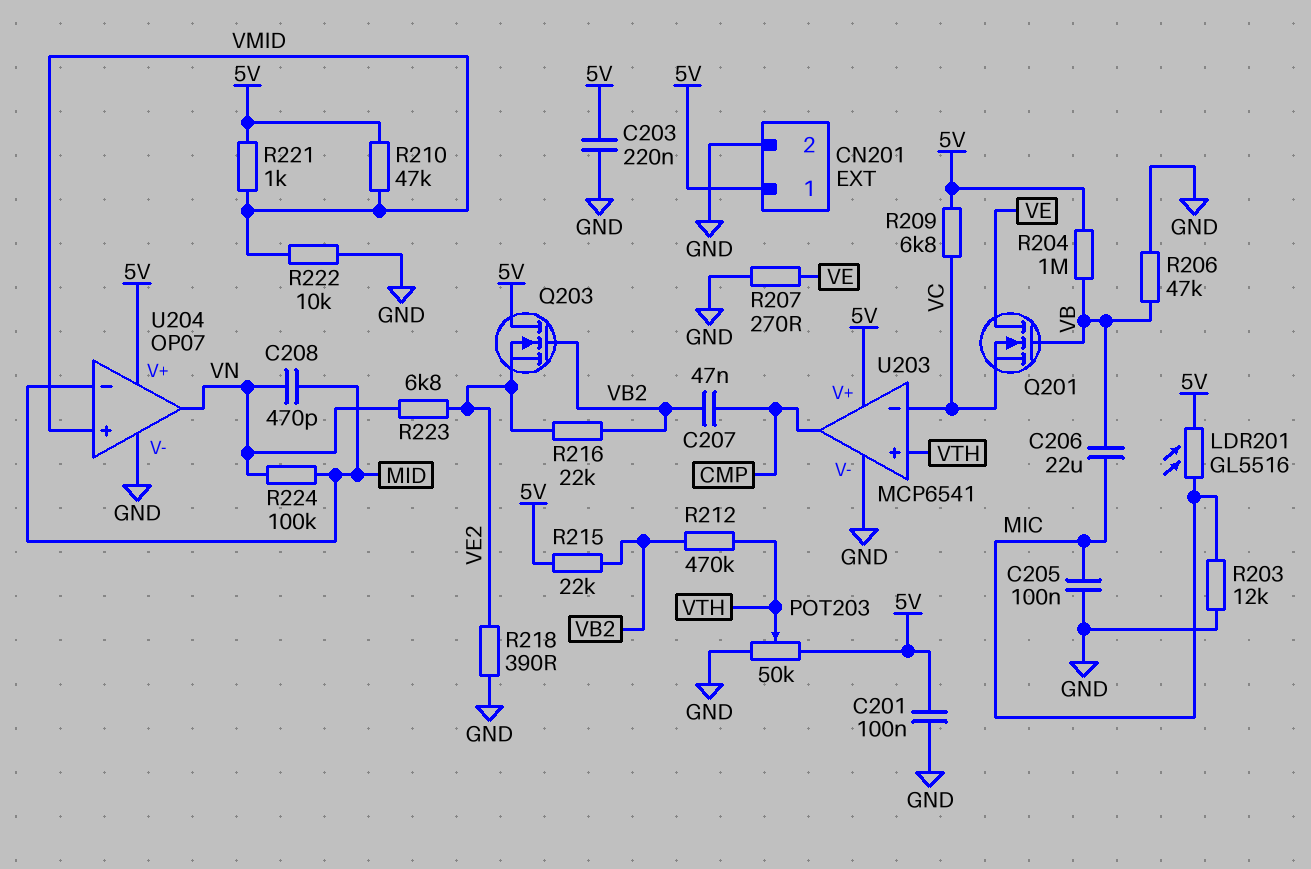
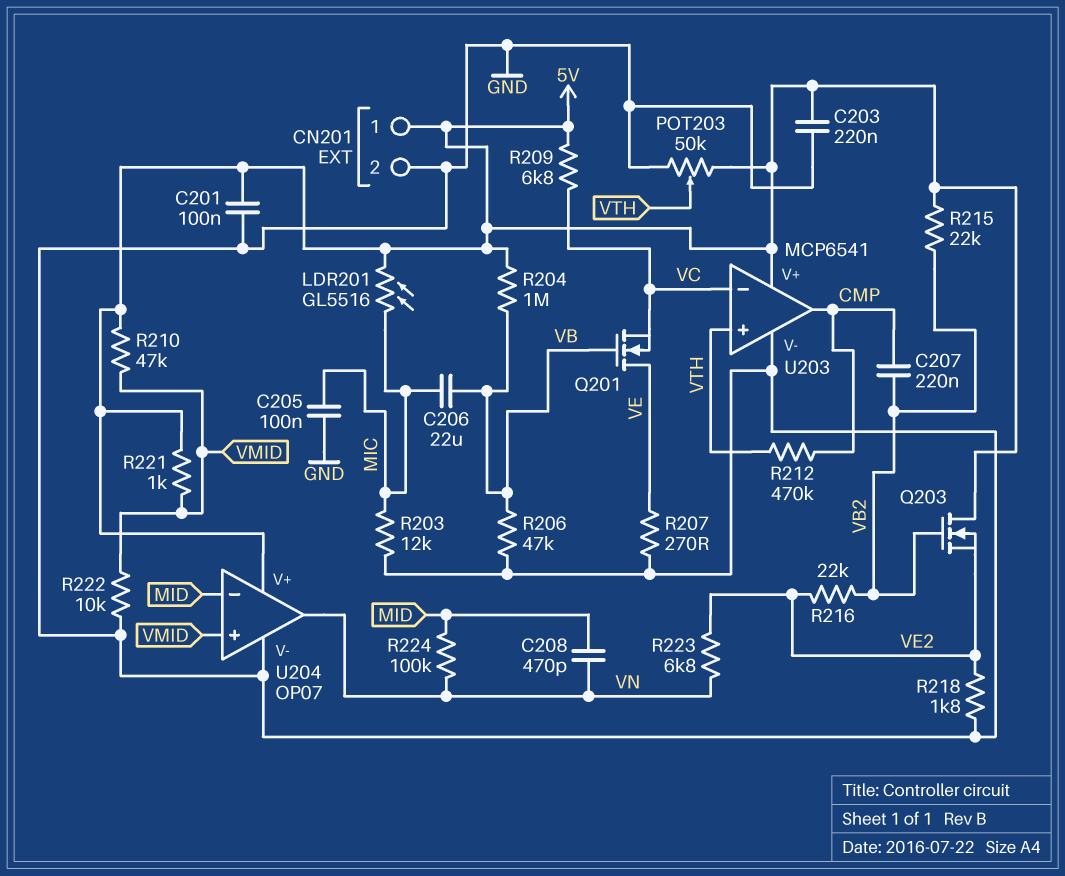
C207: 47nF (CMP, VB2) -> 220nF (CMP, VB2)
R212: 470k (VB2, VTH) -> 470k (CMP, VTH)
R218: 390 (GND, VE2) -> 1.8k (GND, VE2)

